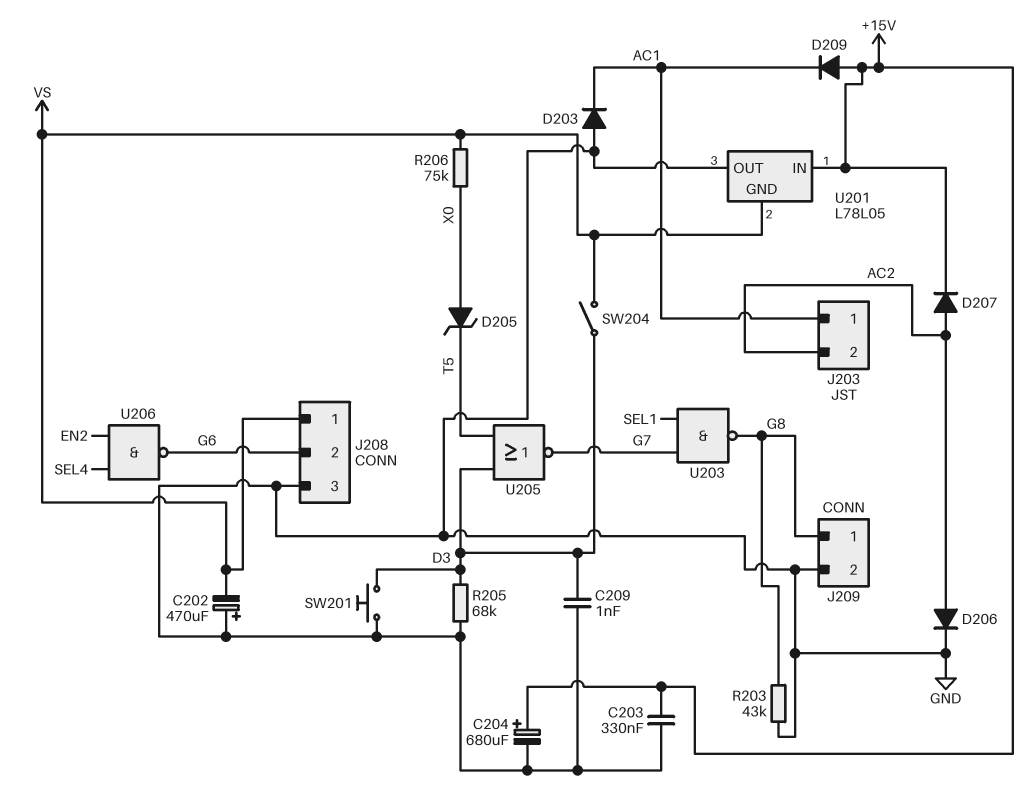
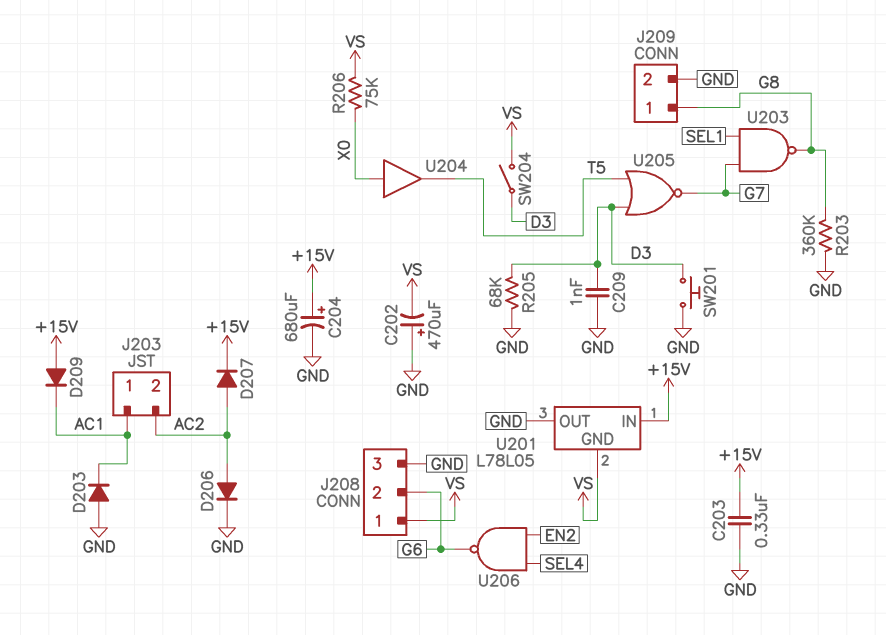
D205: zener (A X0, K T5) -> none
R203: 43k (G8, GND) -> 360k (G8, GND)
U204: none -> buffer (in X0, out T5)

